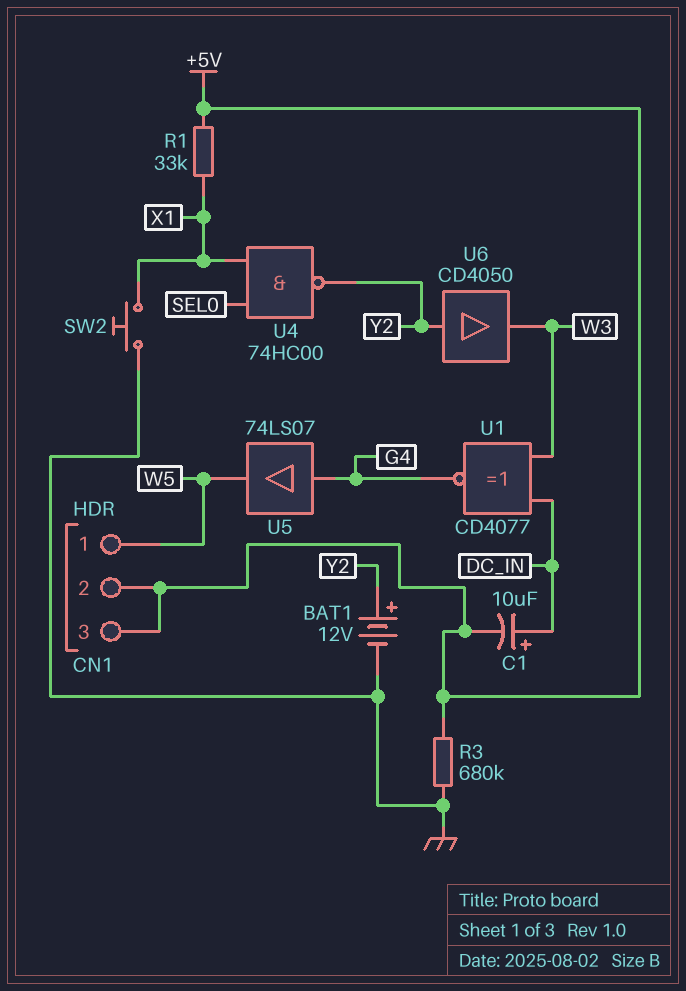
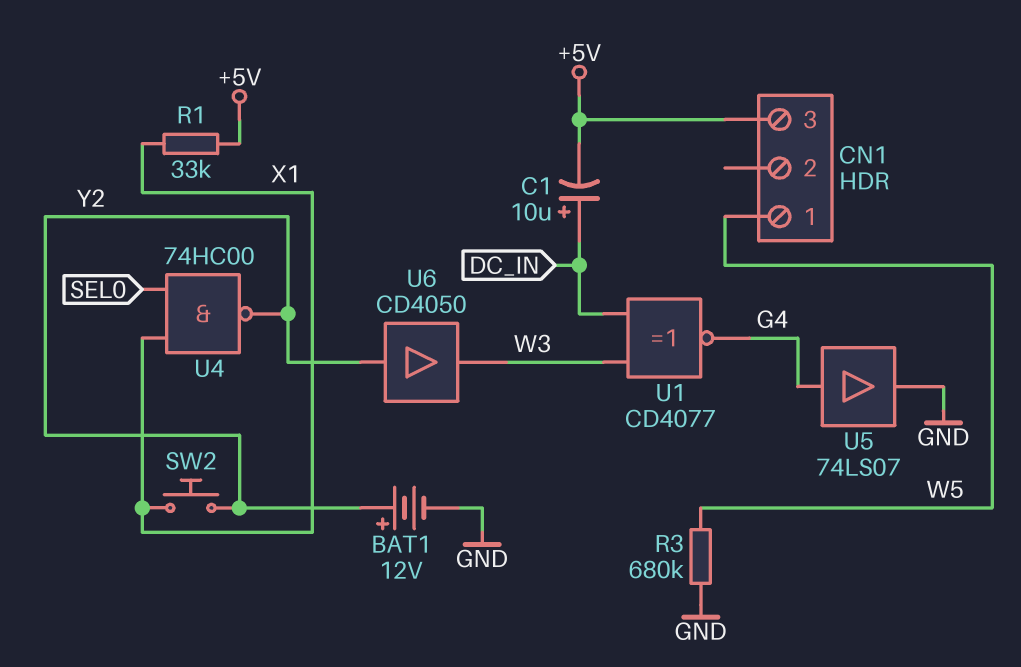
CN1 pin 2: +5V -> none
R3: 680k (+5V, GND) -> 680k (GND, W5)
SW2: button (GND, X1) -> button (X1, Y2)
U5: buffer 74LS07 (in G4, out W5) -> buffer 74LS07 (in G4, out GND)

